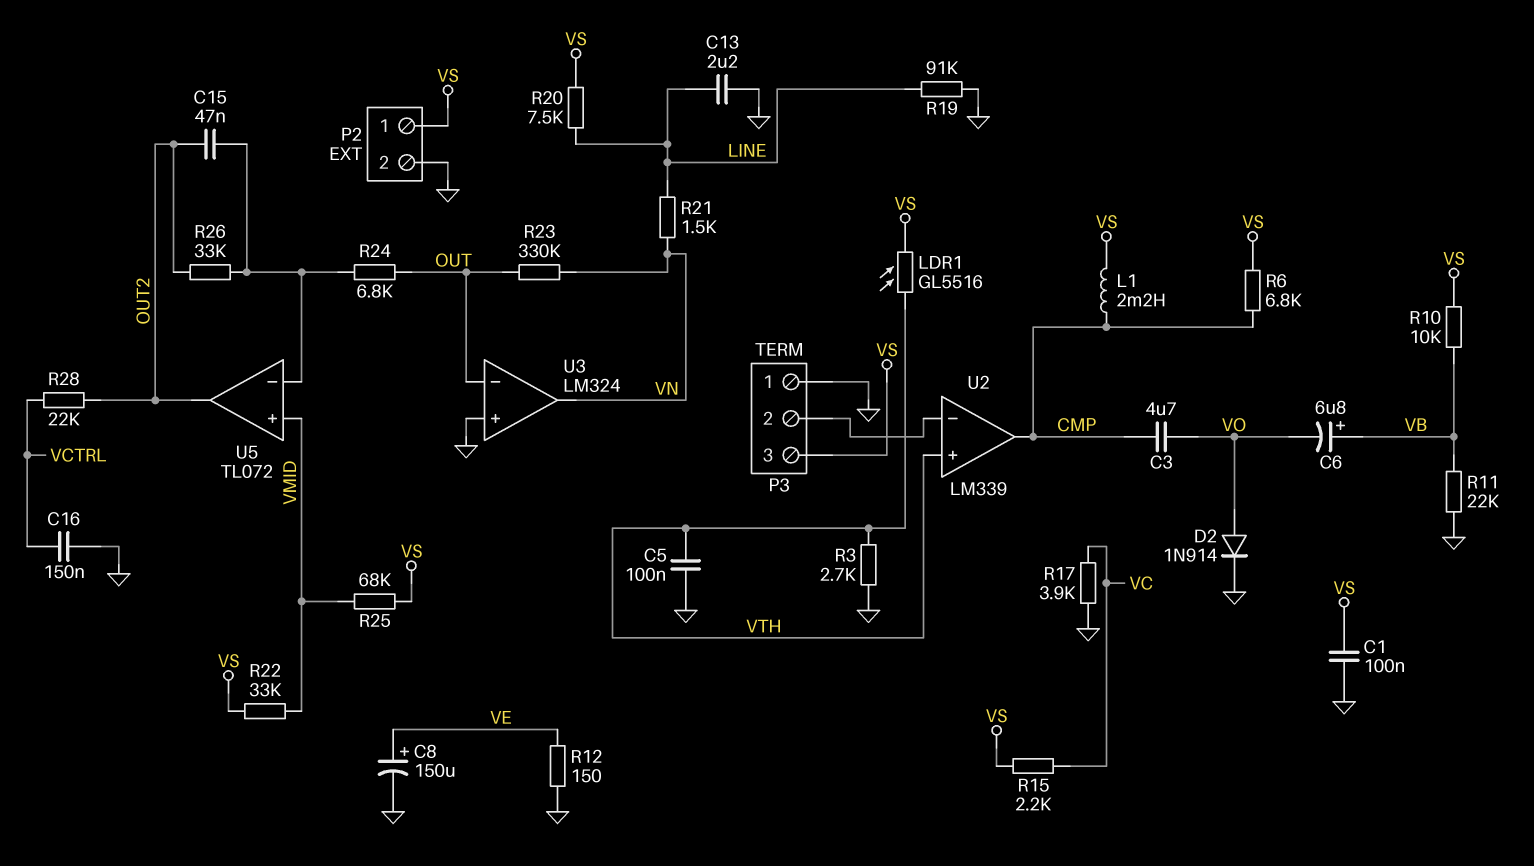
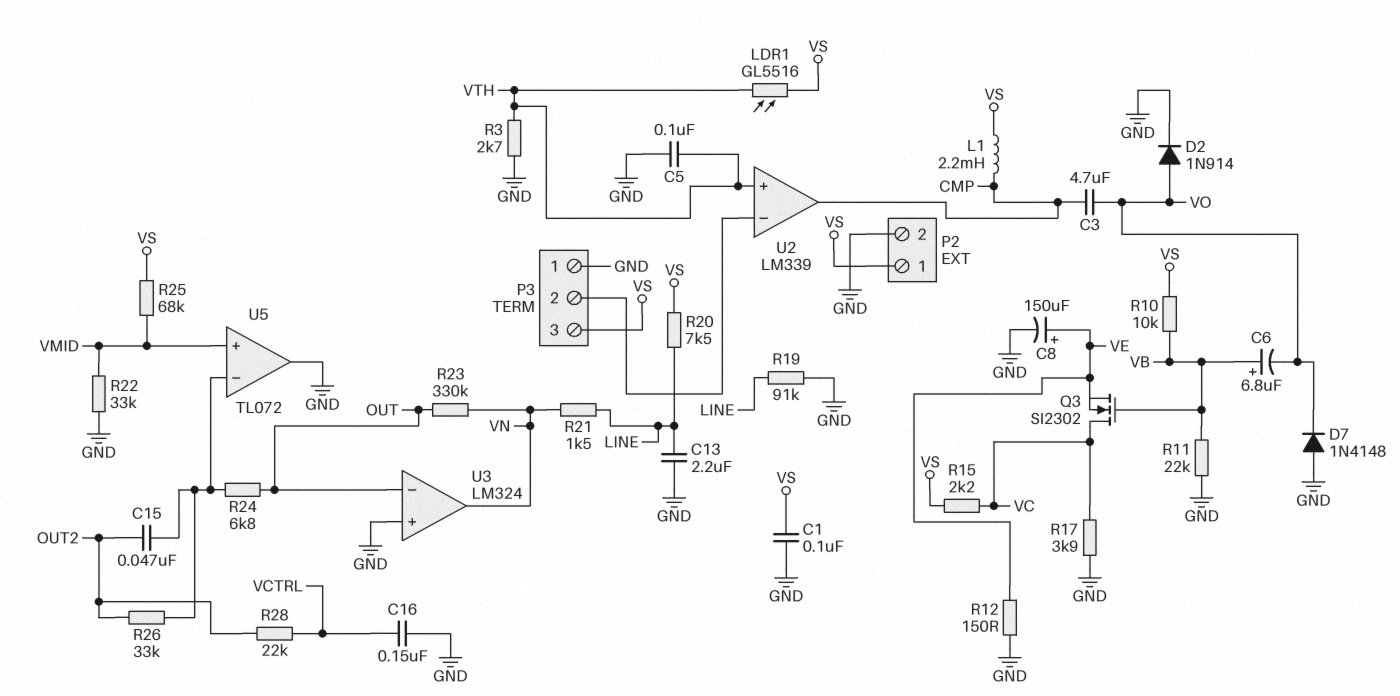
D7: none -> diode 1N4148 (A GND, K VO)
Q3: none -> NMOS SI2302 (G VB, D VC, S VE)
R6: 6.8k (CMP, VS) -> none
R22: 33k (VMID, VS) -> 33k (GND, VMID)
U5 pin out: OUT2 -> GND

